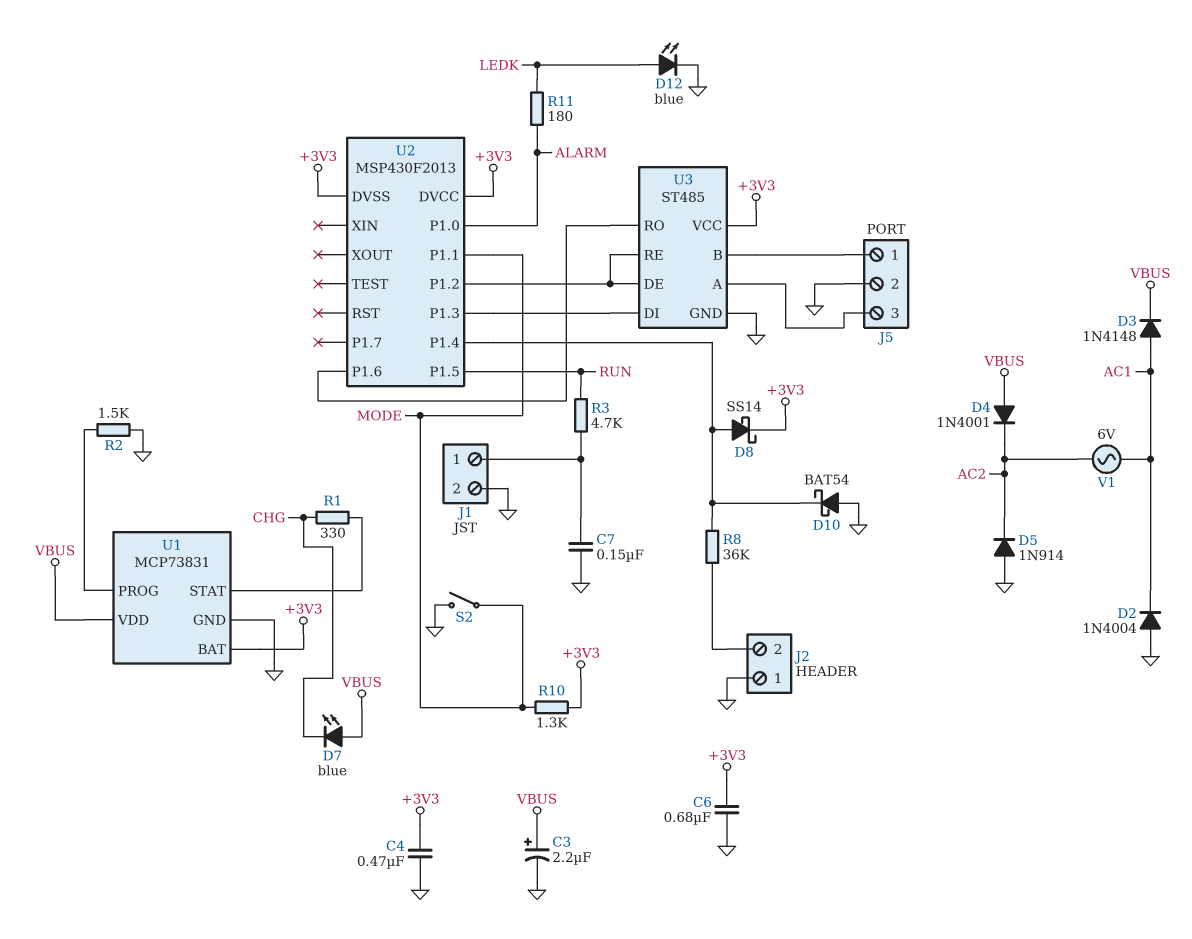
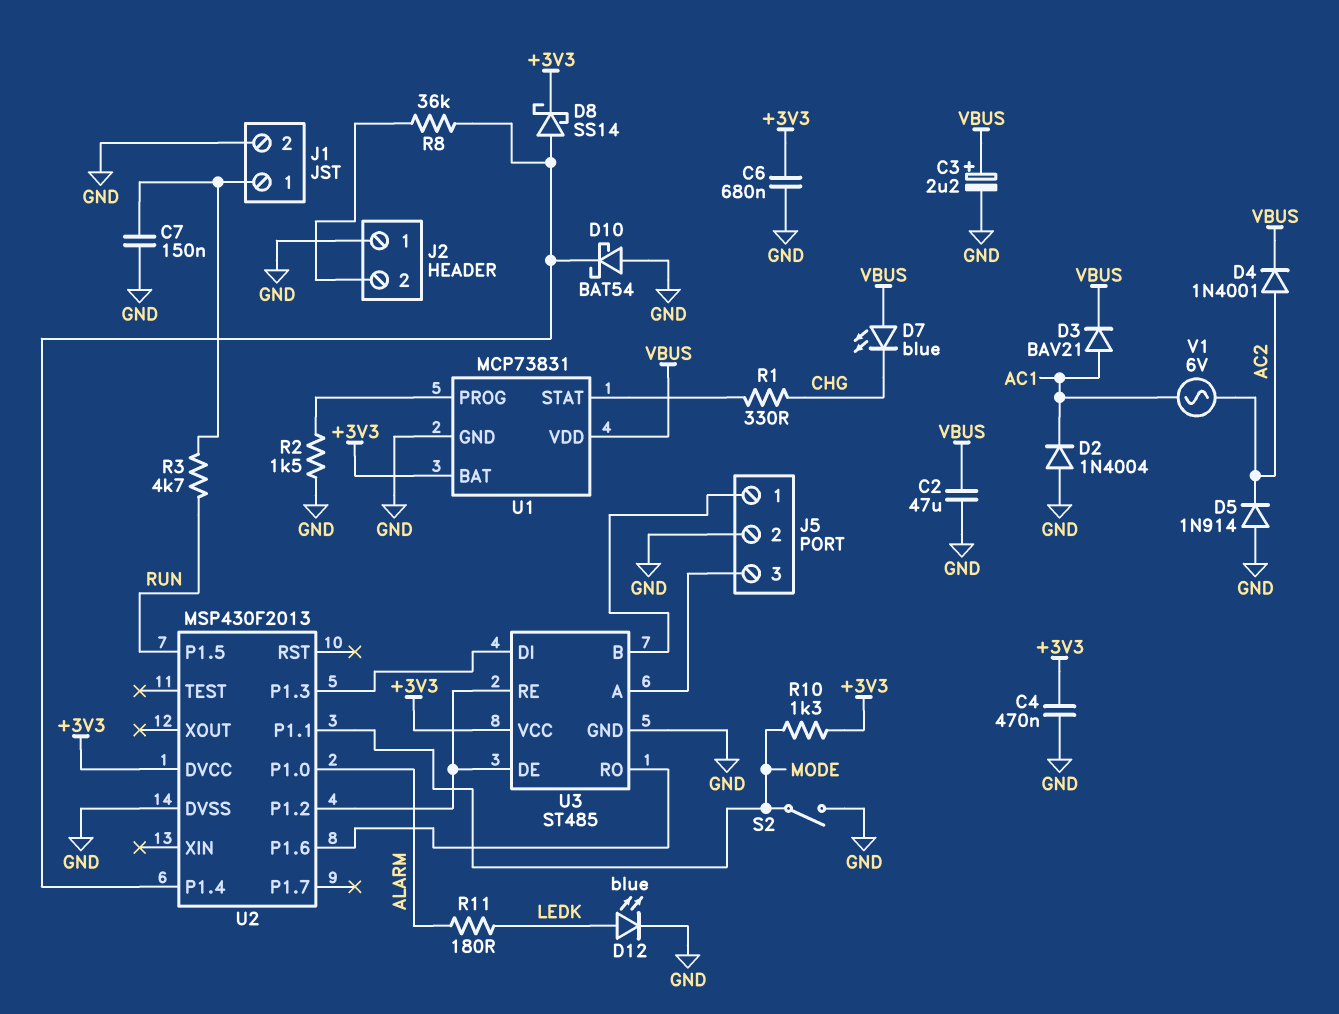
C2: none -> 47uF (GND, VBUS)
D3: diode 1N4148 (A AC1, K VBUS) -> diode BAV21 (A AC1, K VBUS)
D4: diode 1N4001 (A VBUS, K AC2) -> diode 1N4001 (A AC2, K VBUS)
U2 pin DVSS: +3V3 -> GND

